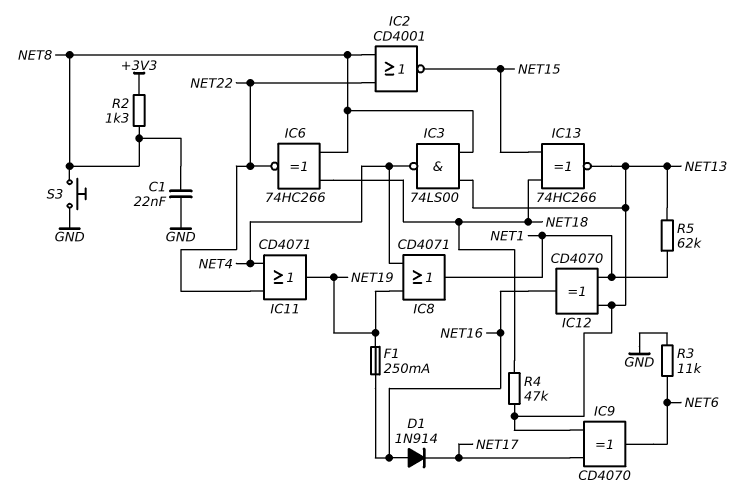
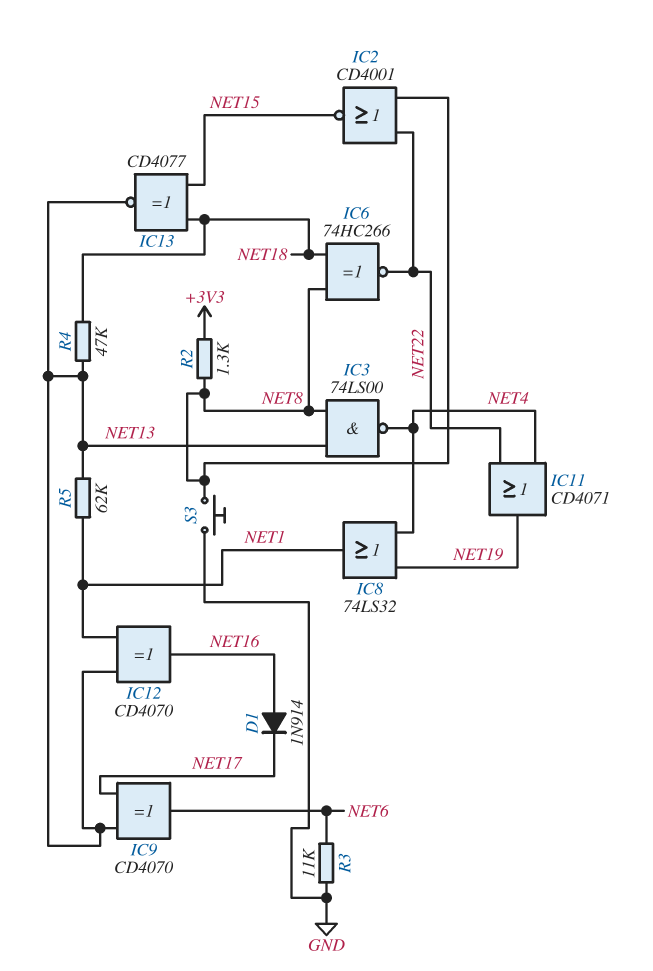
C1: 22nF (GND, NET8) -> none
F1: 250mA (NET16, NET19) -> none
IC8: OR CD4071 (in NET4, in NET19, out NET1) -> OR 74LS32 (in NET4, in NET19, out NET1)
IC13: XNOR 74HC266 (in NET15, in NET18, out NET13) -> XNOR CD4077 (in NET15, in NET18, out NET13)

